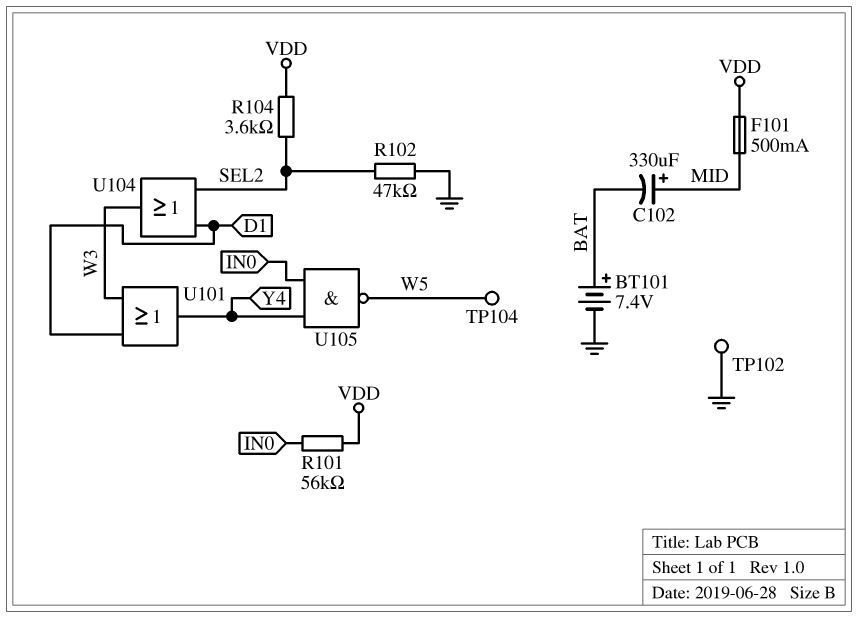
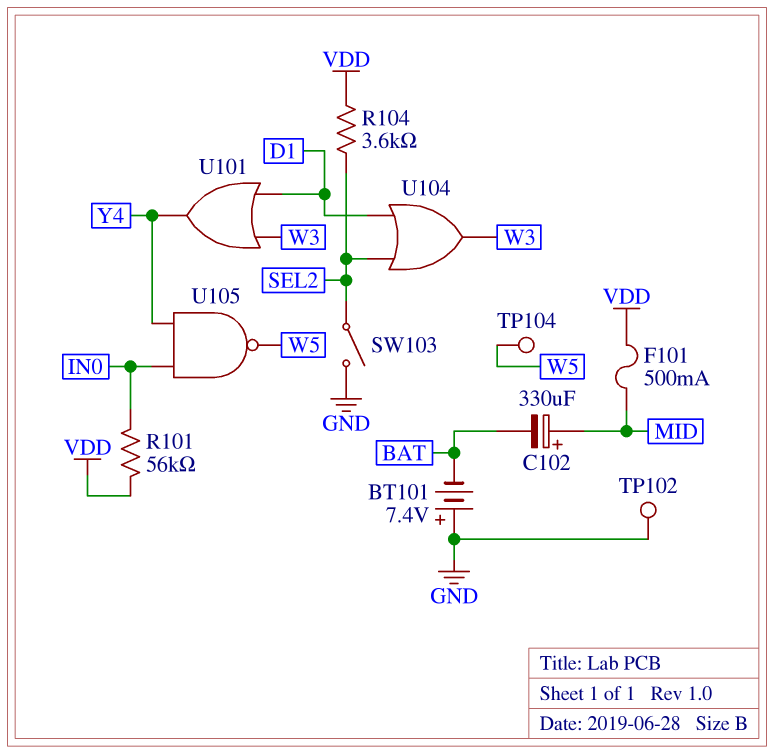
BT101: 7.4V (plus BAT, minus GND) -> 7.4V (plus GND, minus BAT)
R102: 47k (GND, SEL2) -> none
SW103: none -> switch (GND, SEL2)

